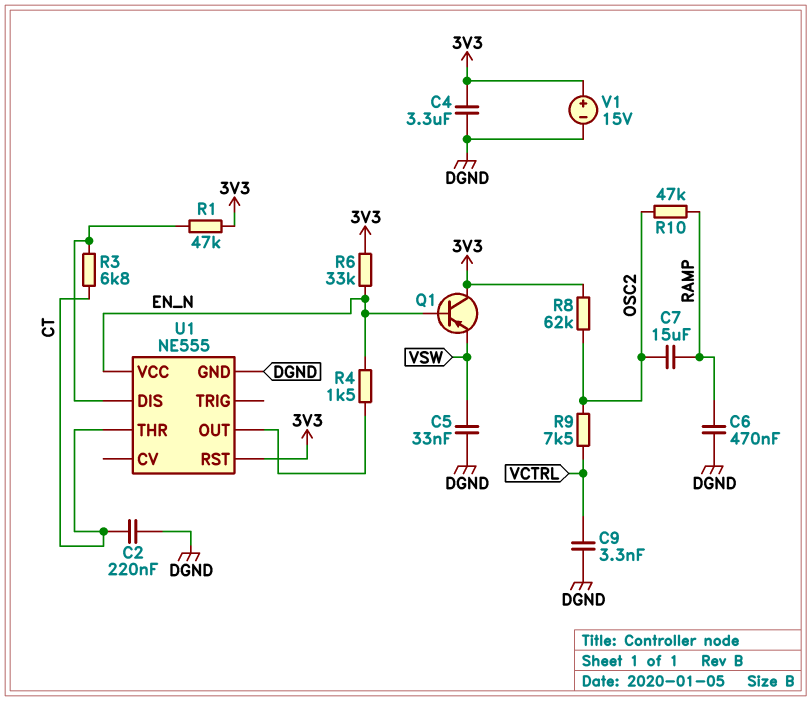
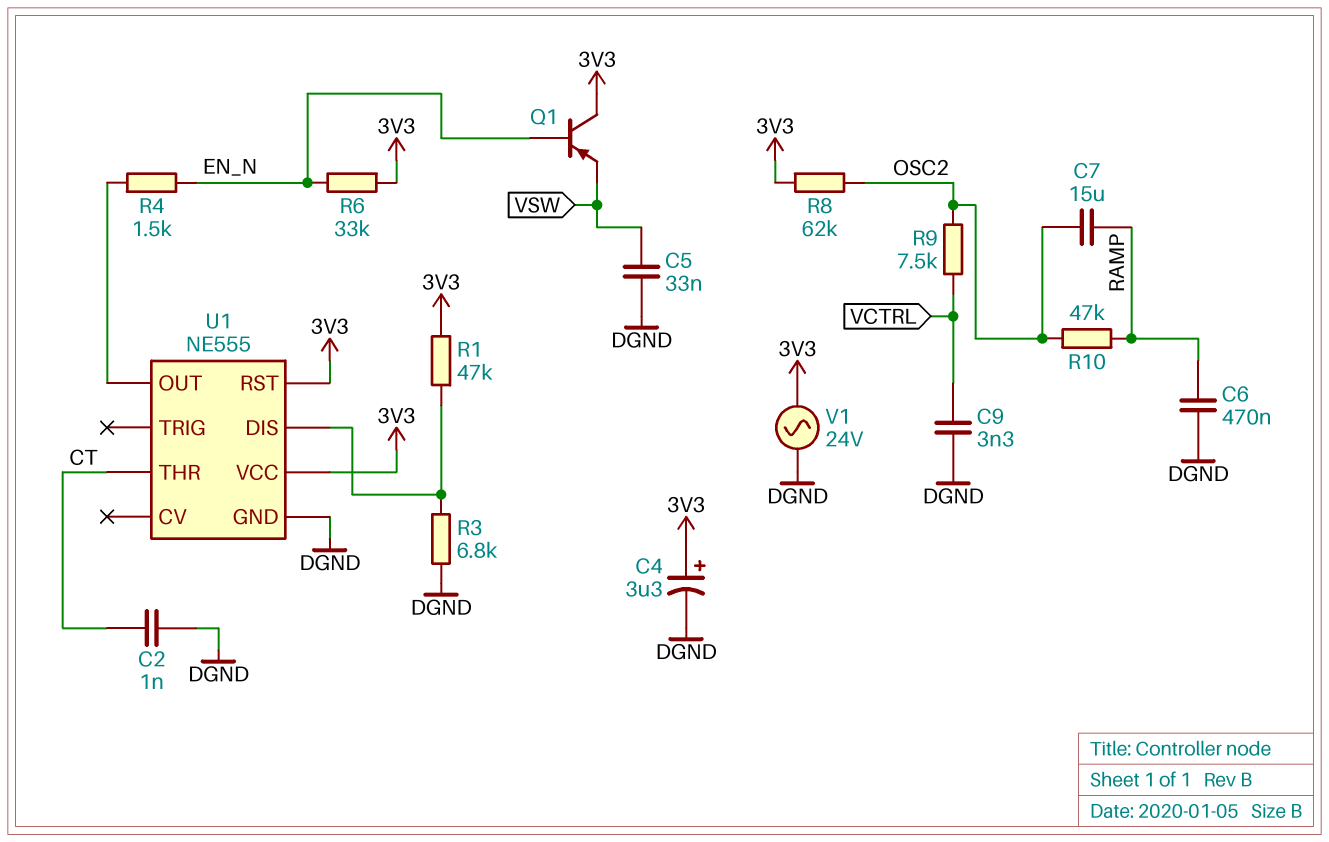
C2: 220nF (CT, DGND) -> 1nF (CT, DGND)
C4: 3.3uF (3V3, DGND) -> 3.3uF (plus 3V3, minus DGND)
R3: 6.8k (CT, U1/DIS) -> 6.8k (DGND, U1/DIS)
U1 pin VCC: EN_N -> 3V3
V1: 15V (plus 3V3, minus DGND) -> AC 24V (3V3, DGND)

